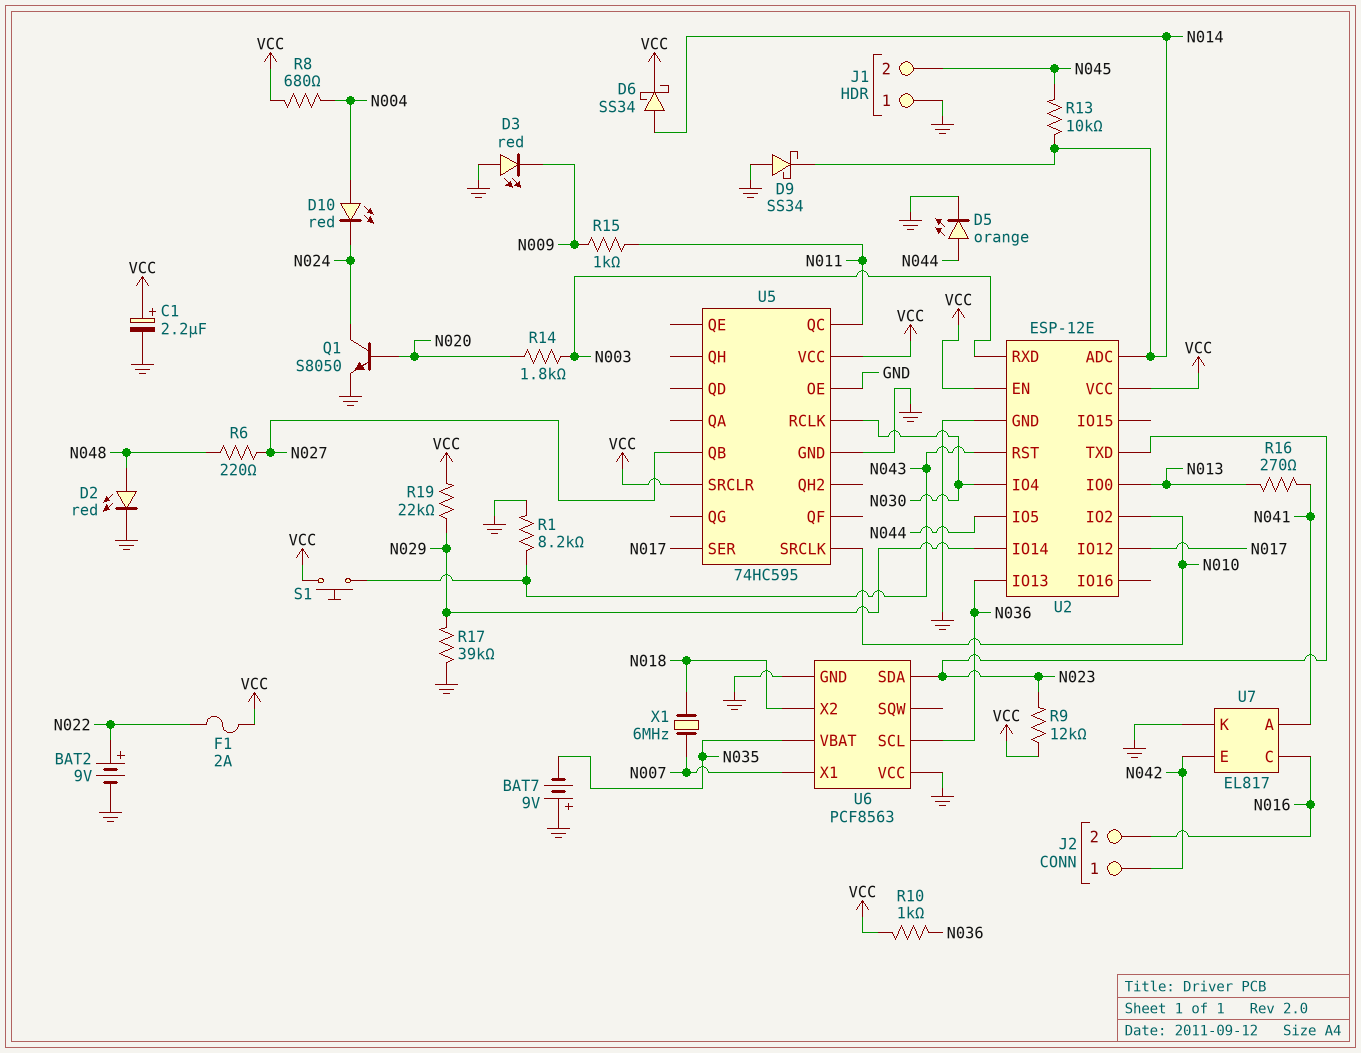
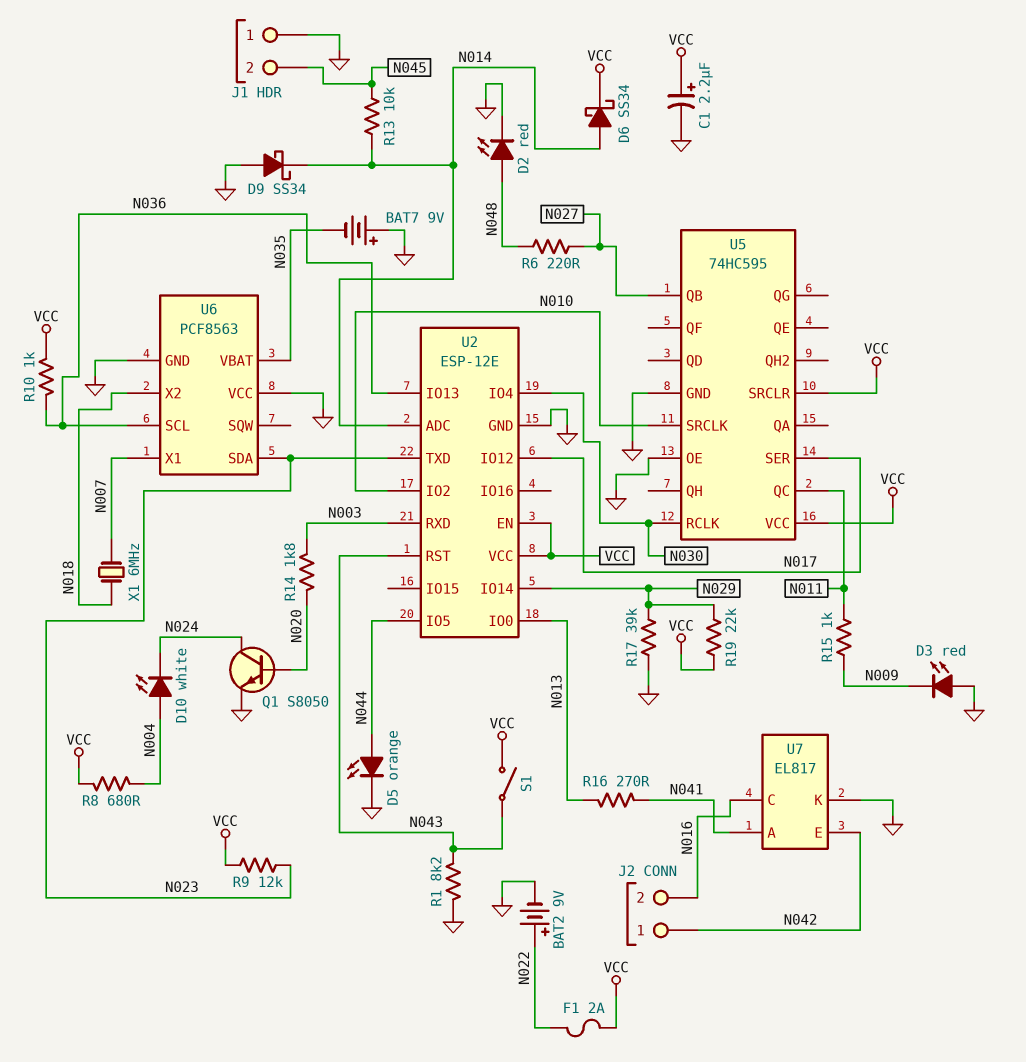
D10: LED red (A N004, K N024) -> LED white (A N004, K N024)
S1: button (N043, VCC) -> switch (N043, VCC)

